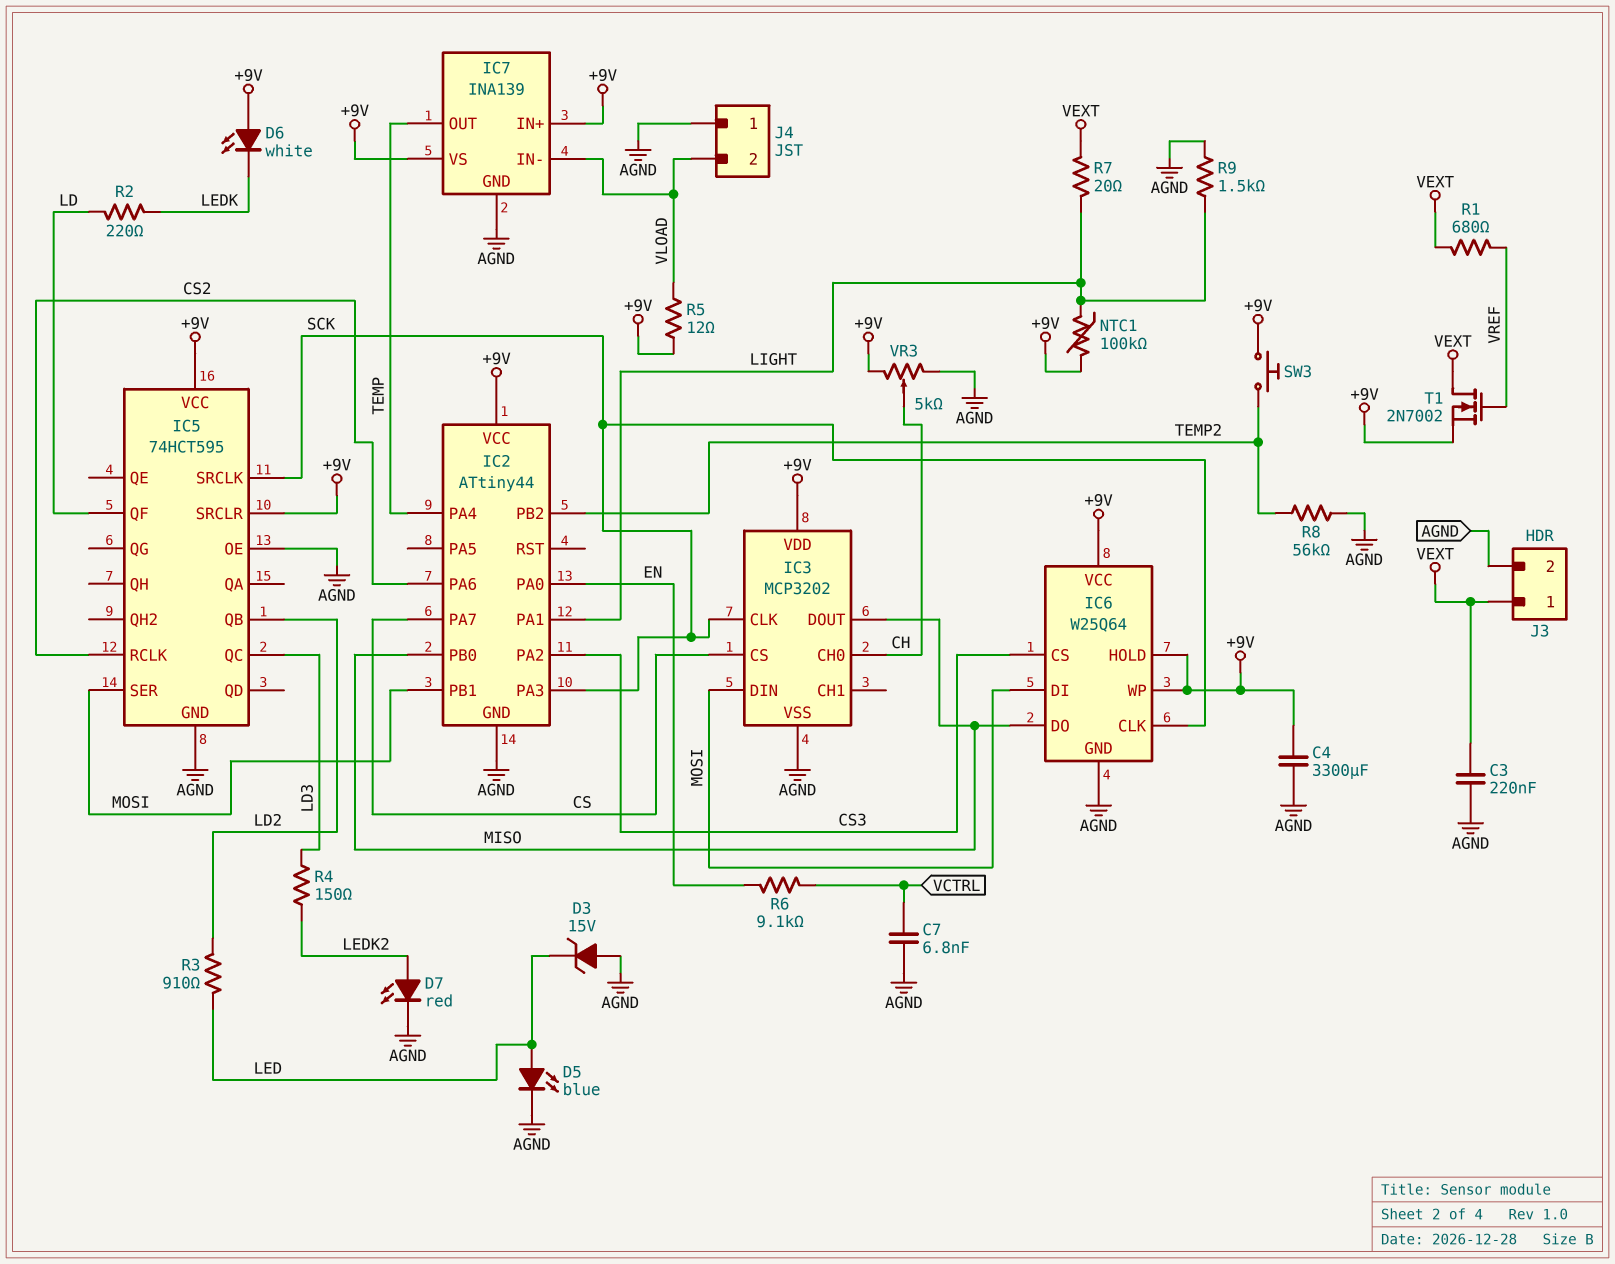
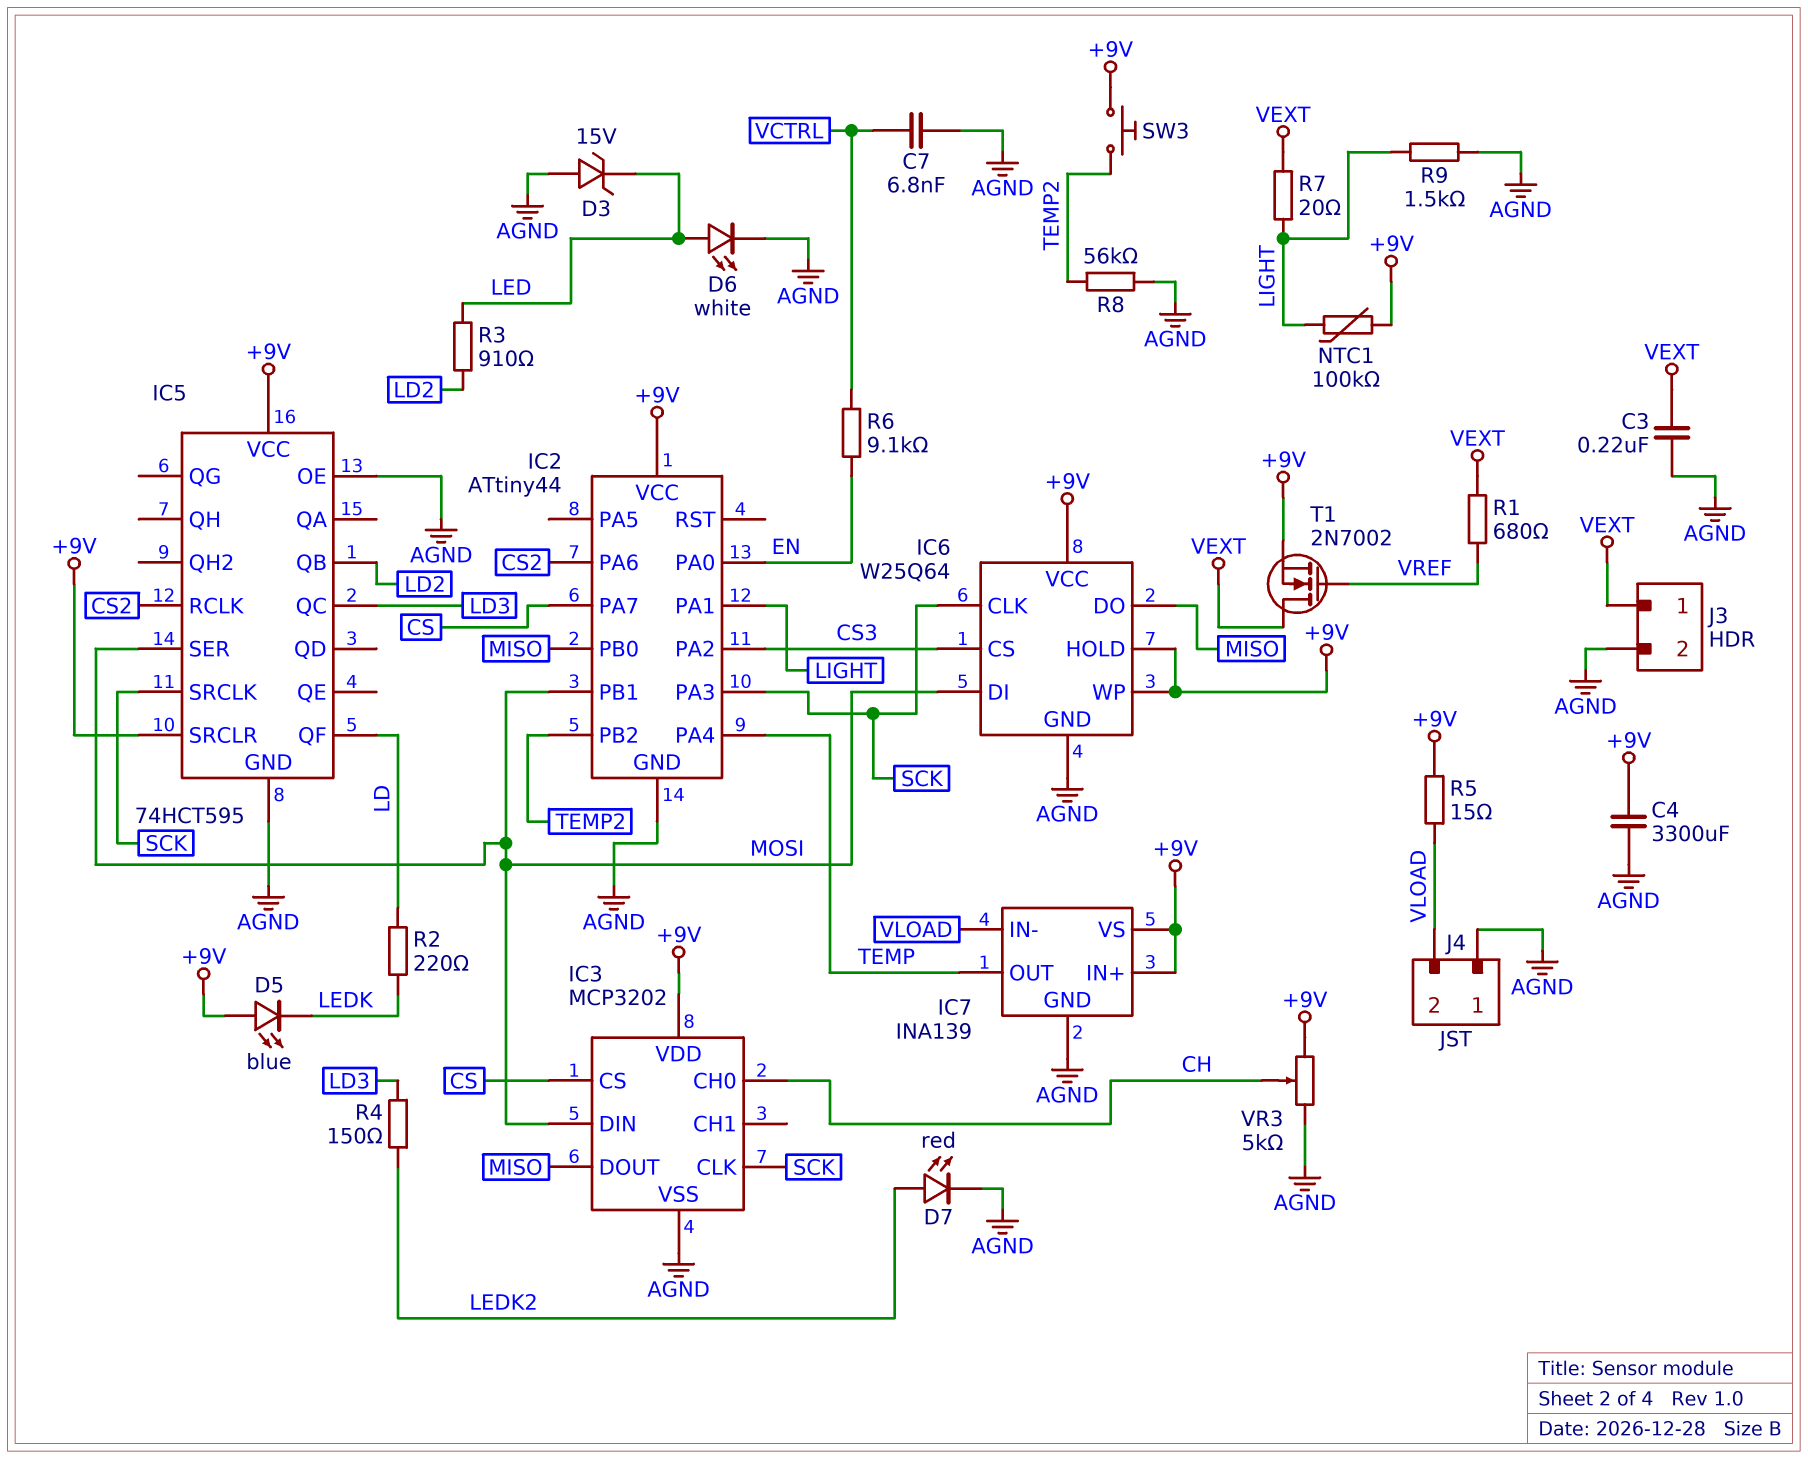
D5: LED blue (A LED, K AGND) -> LED blue (A +9V, K LEDK)
D6: LED white (A +9V, K LEDK) -> LED white (A LED, K AGND)
R5: 12 (+9V, VLOAD) -> 15 (+9V, VLOAD)

